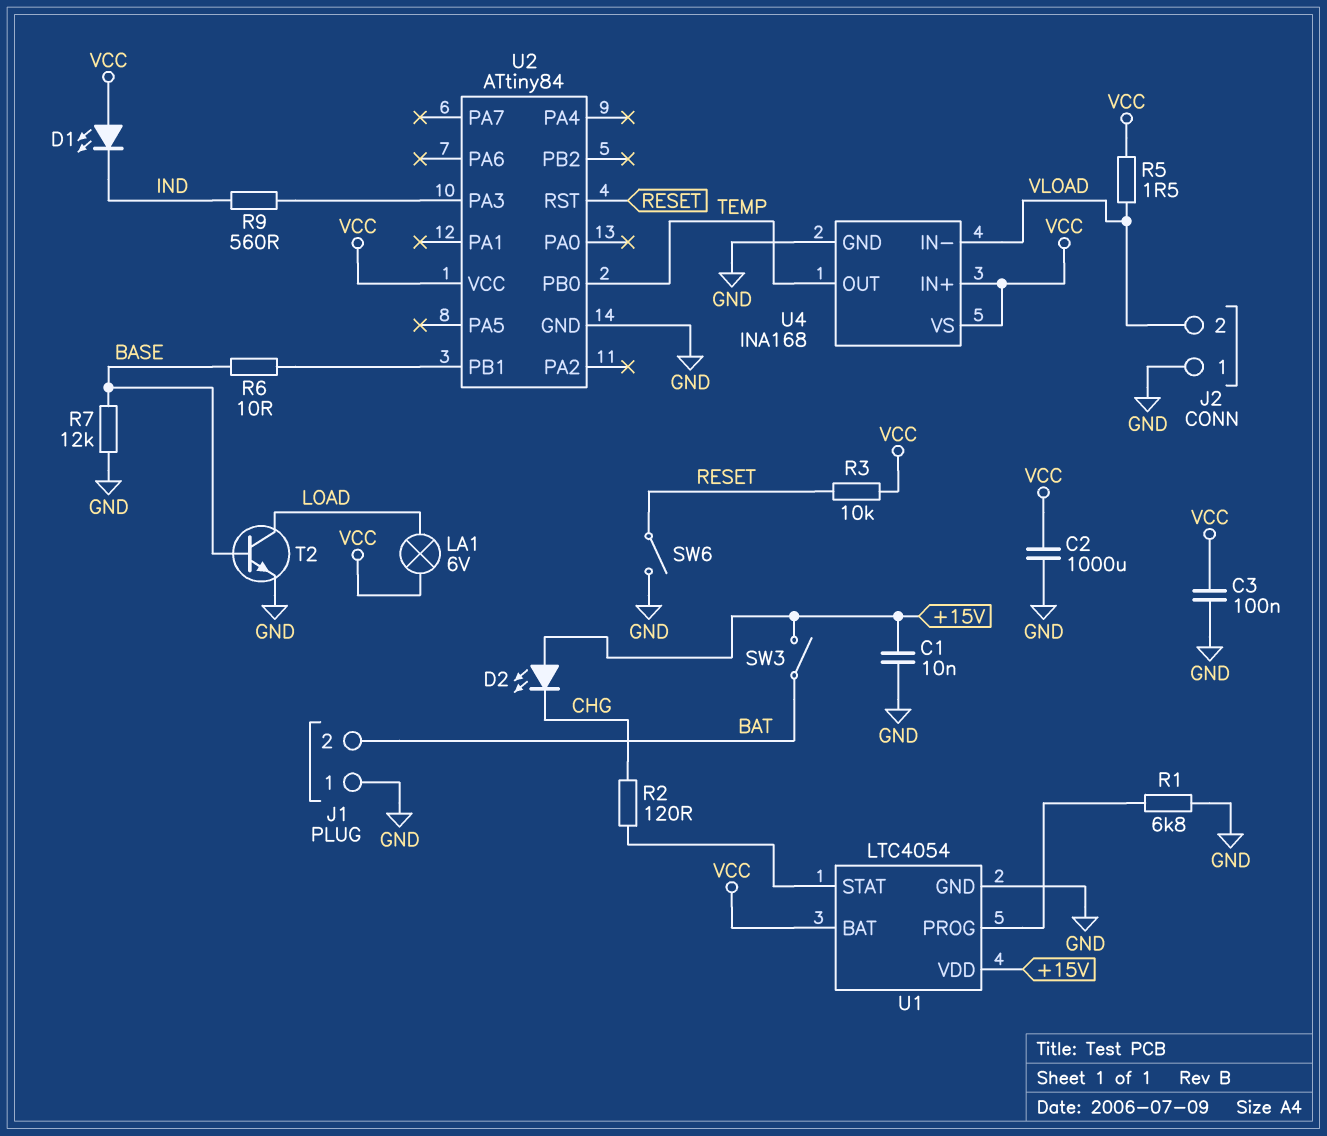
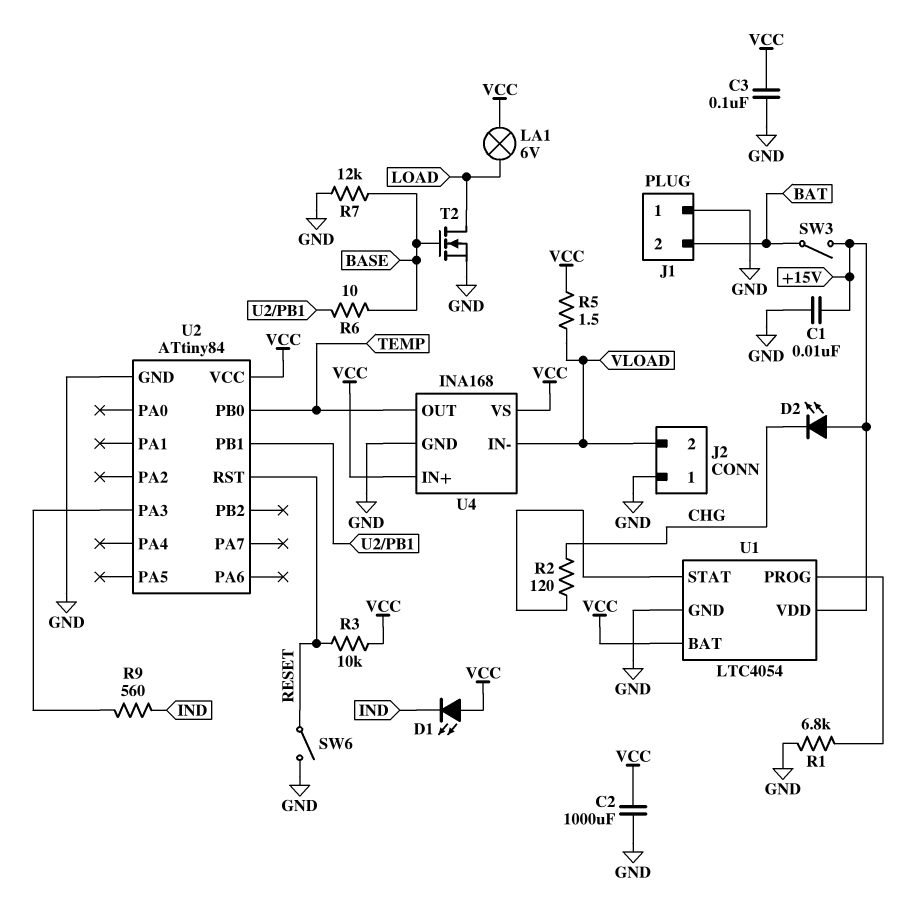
T2: NPN (B BASE, C LOAD, E GND) -> NMOS (G BASE, D LOAD, S GND)

